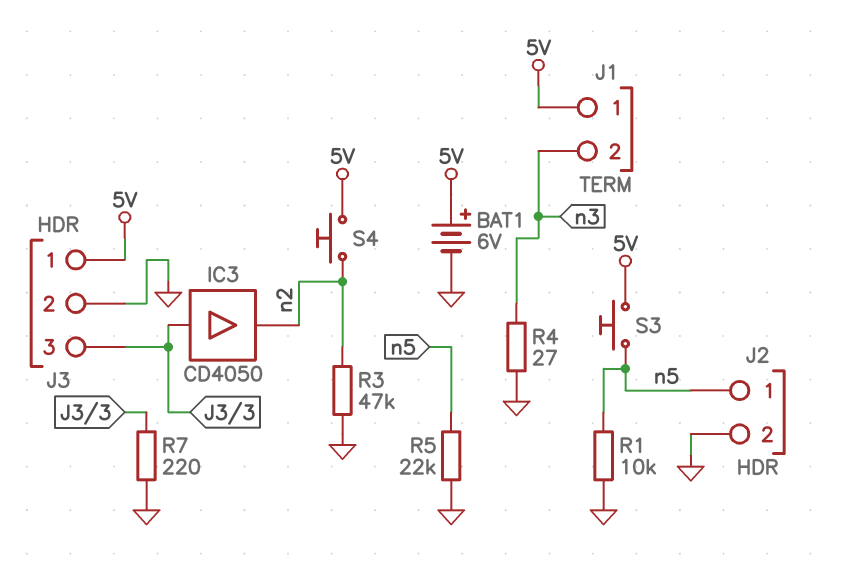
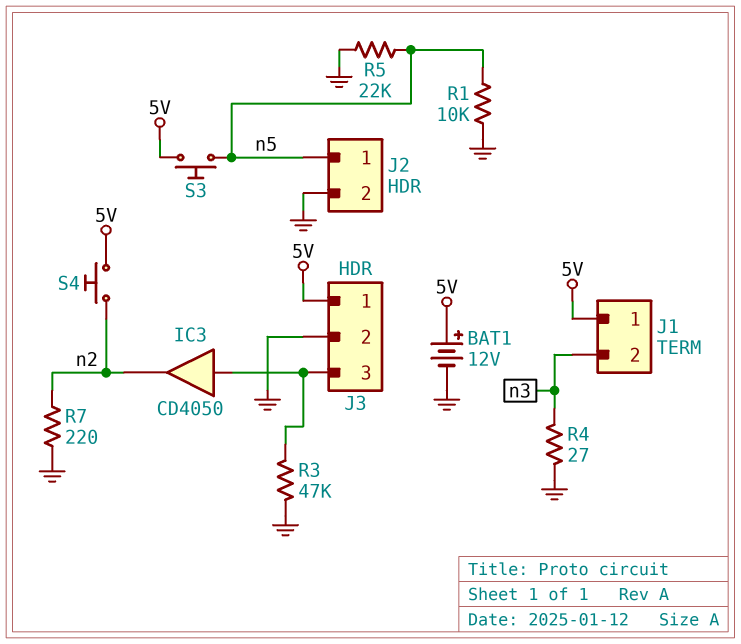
BAT1: 6V (plus 5V, minus GND) -> 12V (plus 5V, minus GND)
R3: 47k (GND, n2) -> 47k (GND, J3/3)
R7: 220 (GND, J3/3) -> 220 (GND, n2)

